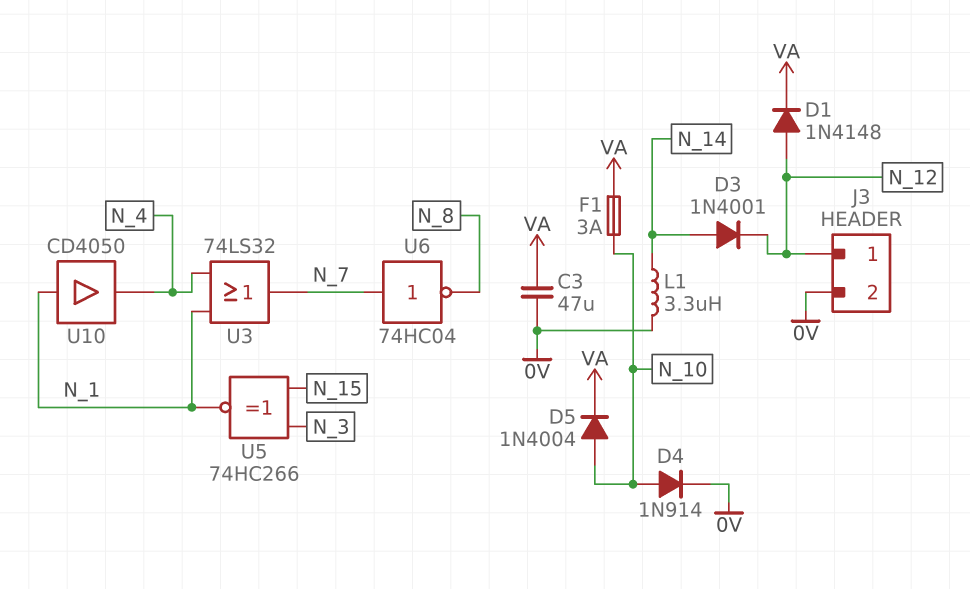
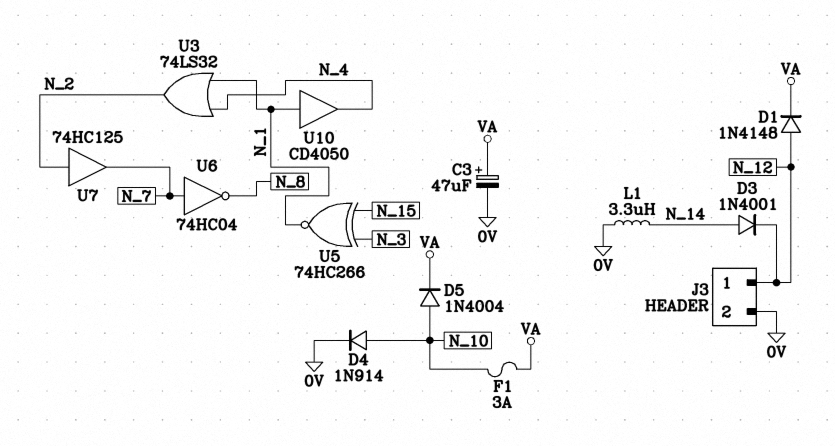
C3: 47uF (0V, VA) -> 47uF (plus VA, minus 0V)
U3: OR 74LS32 (in N_1, in N_4, out N_7) -> OR 74LS32 (in N_1, in N_4, out N_2)
U7: none -> buffer 74HC125 (in N_2, out N_7)

